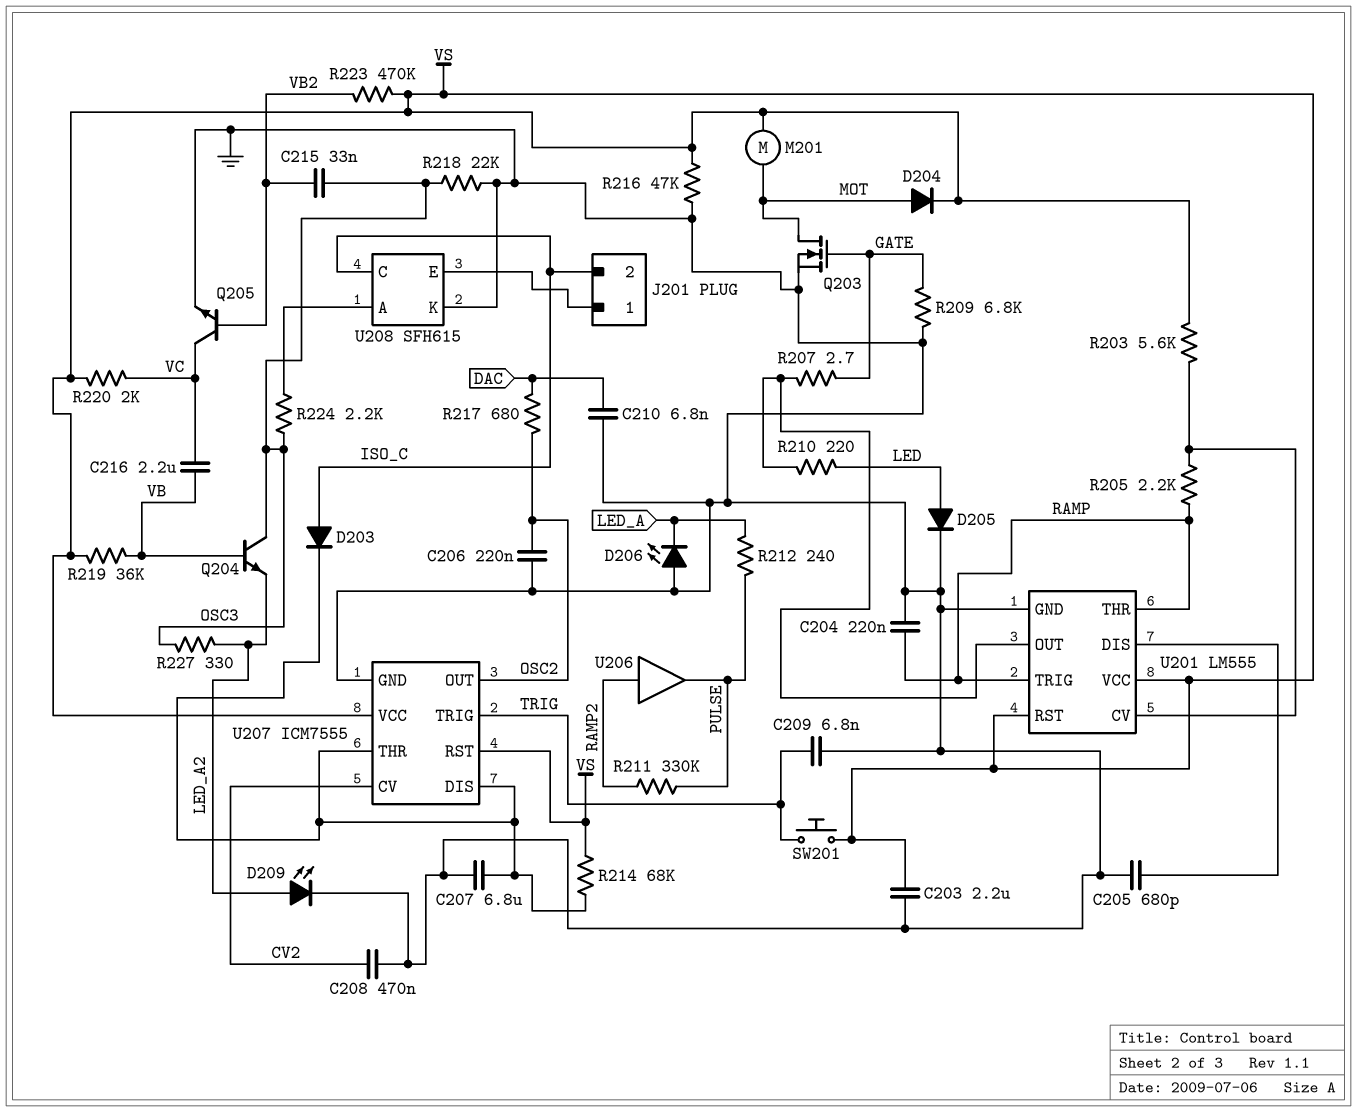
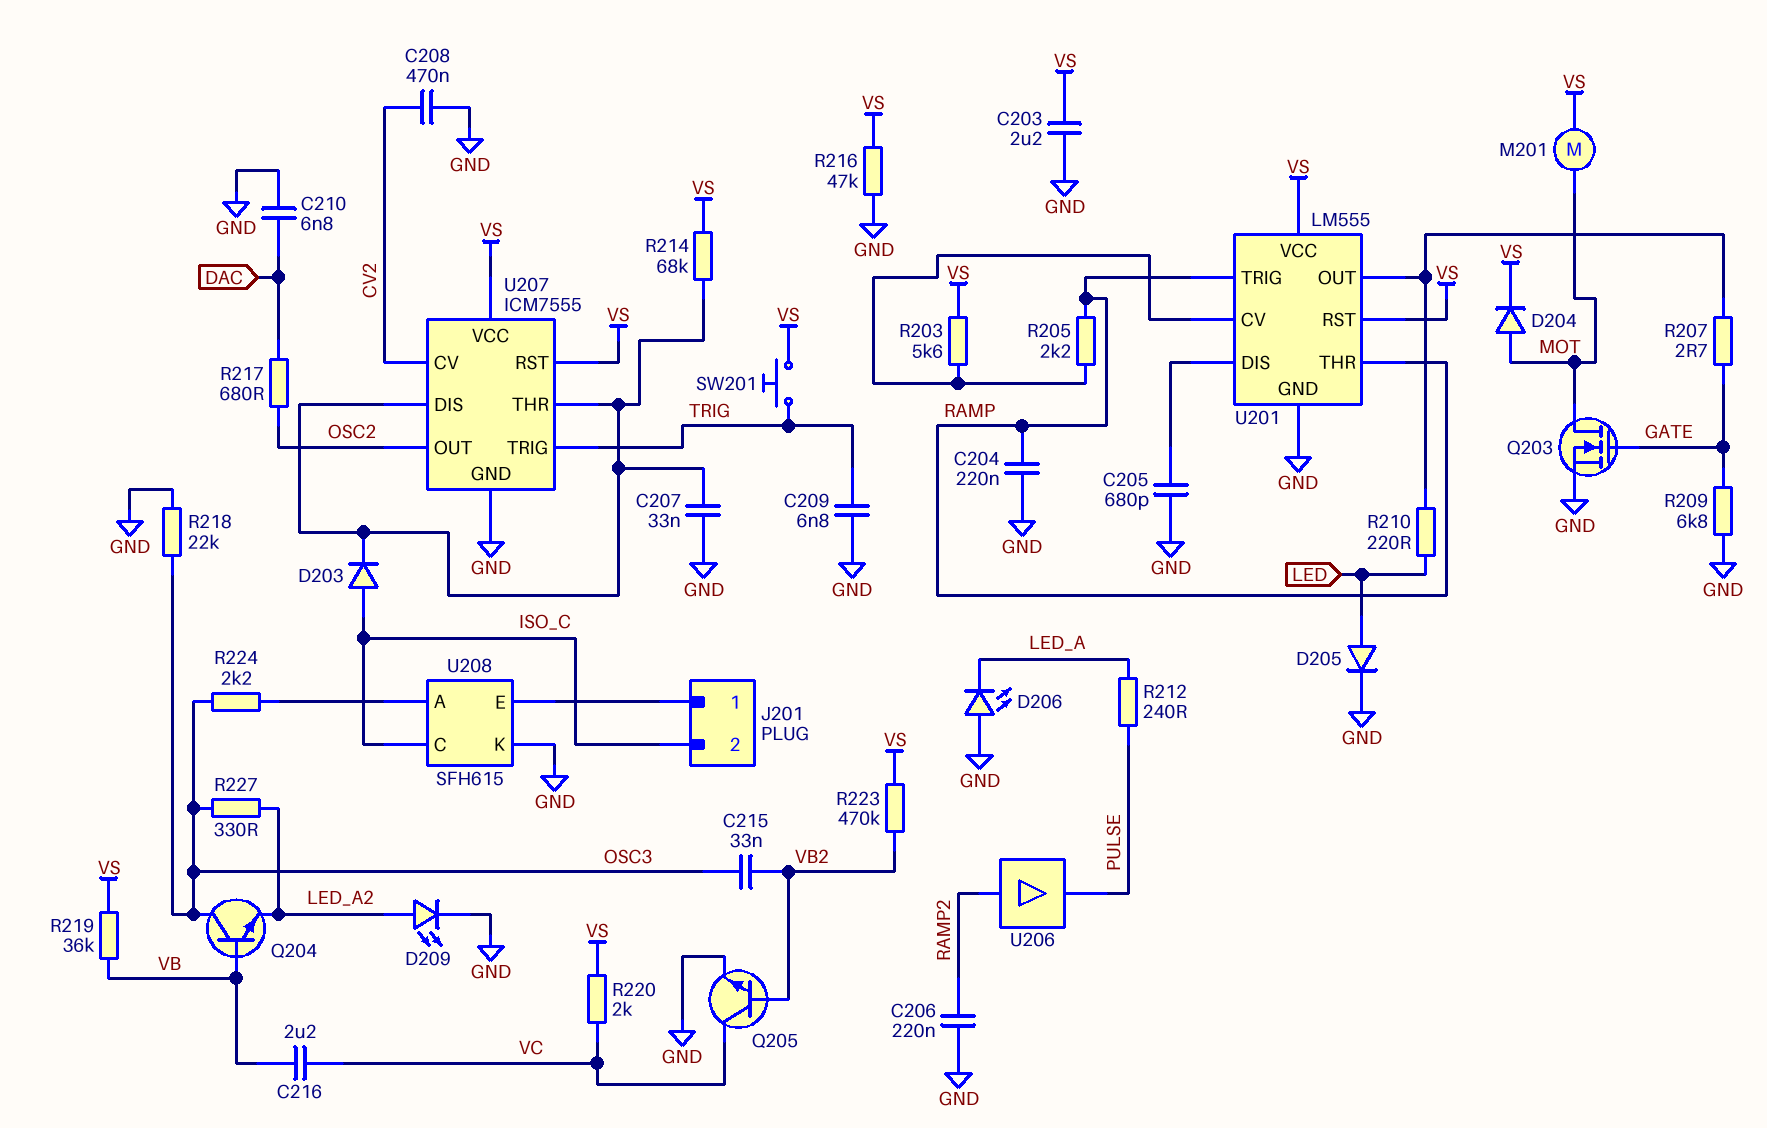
C206: 220nF (GND, OSC2) -> 220nF (GND, RAMP2)
C207: 6.8uF (GND, U207/DIS) -> 33nF (GND, U207/DIS)
R211: 330k (PULSE, RAMP2) -> none

